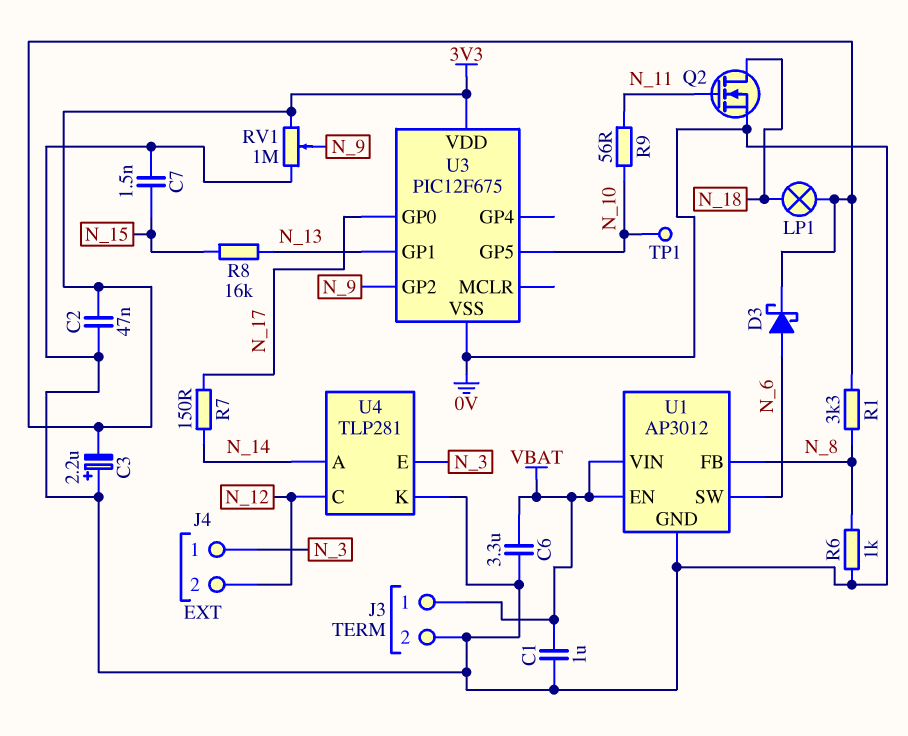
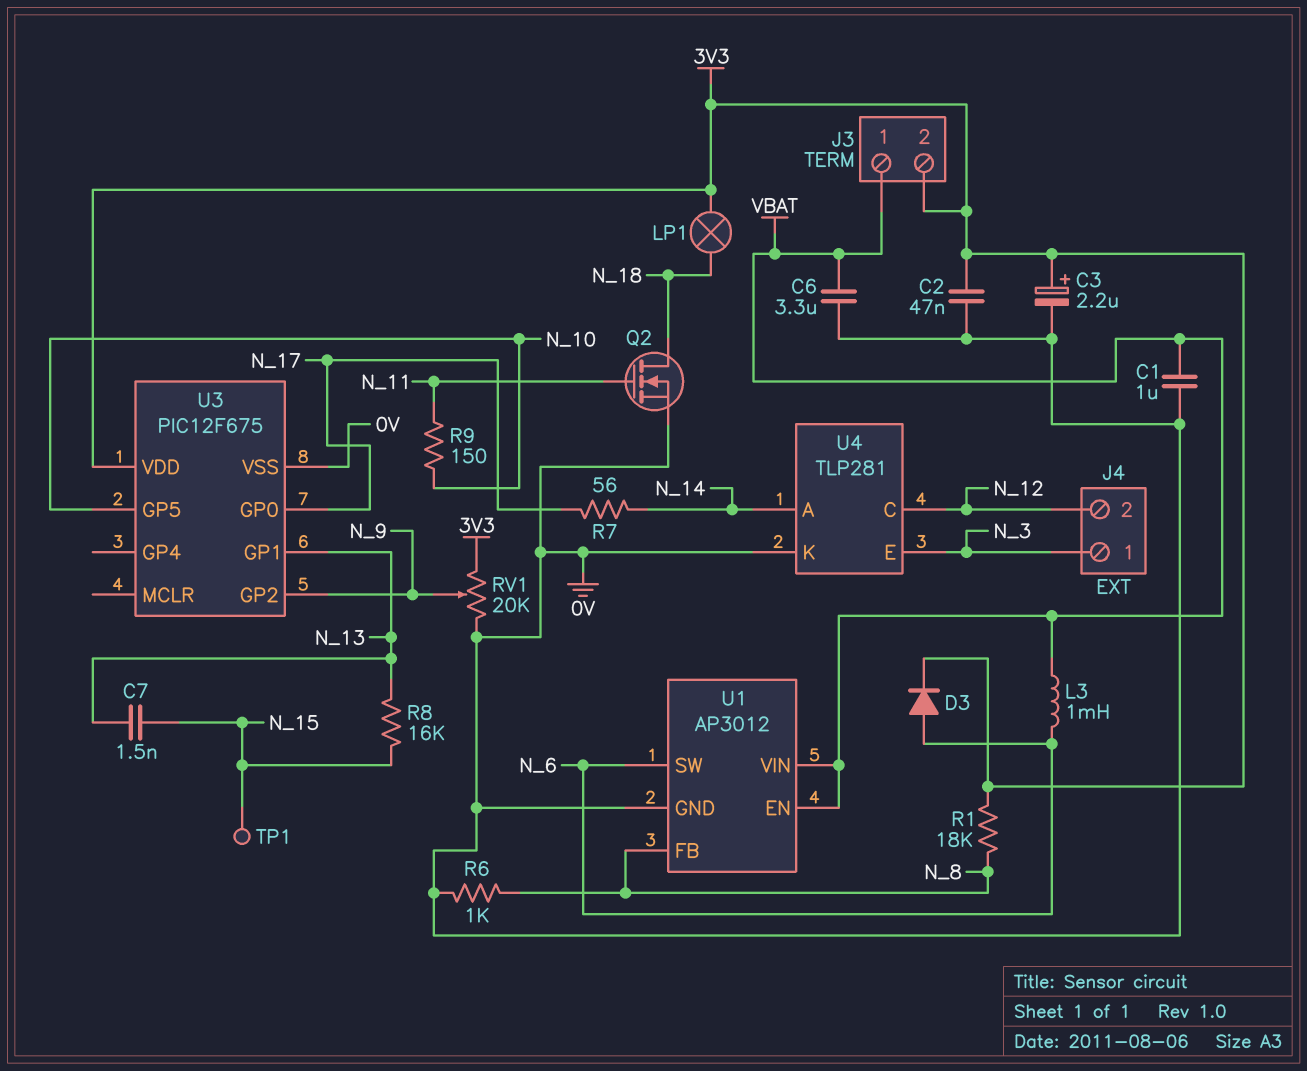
C3: 2.2uF (plus 0V, minus 3V3) -> 2.2uF (plus 3V3, minus 0V)
C7: 1.5nF (0V, N_15) -> 1.5nF (N_13, N_15)
D3: schottky (A N_6, K 3V3) -> diode (A N_6, K 3V3)
J3 pin 2: 0V -> 3V3
L3: none -> 1mH (N_6, VBAT)
R1: 3.3k (3V3, N_8) -> 18k (3V3, N_8)
R7: 150 (N_14, N_17) -> 56 (N_14, N_17)
R9: 56 (N_10, N_11) -> 150 (N_10, N_11)
RV1: 1M (0V, 3V3, wiper N_9) -> 20k (0V, 3V3, wiper N_9)
TP1: test point (N_10) -> test point (N_15)

